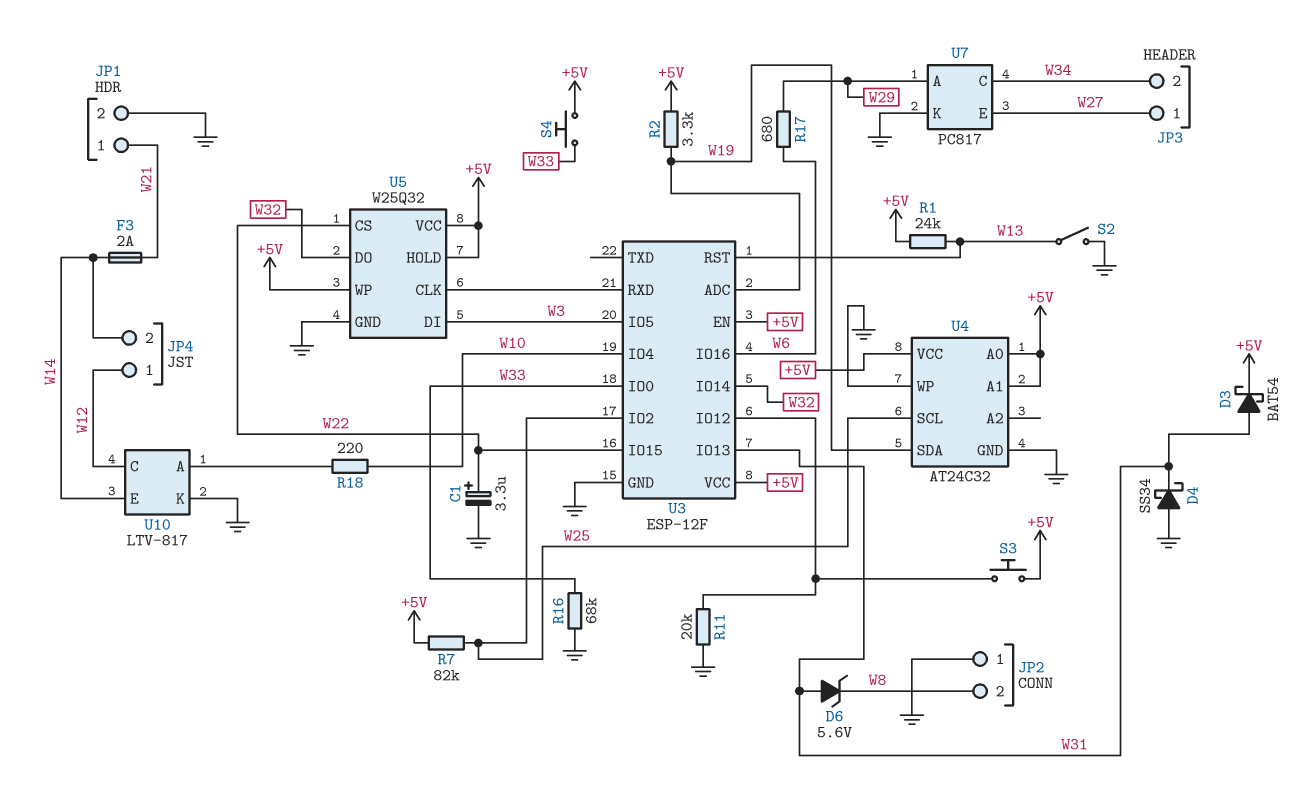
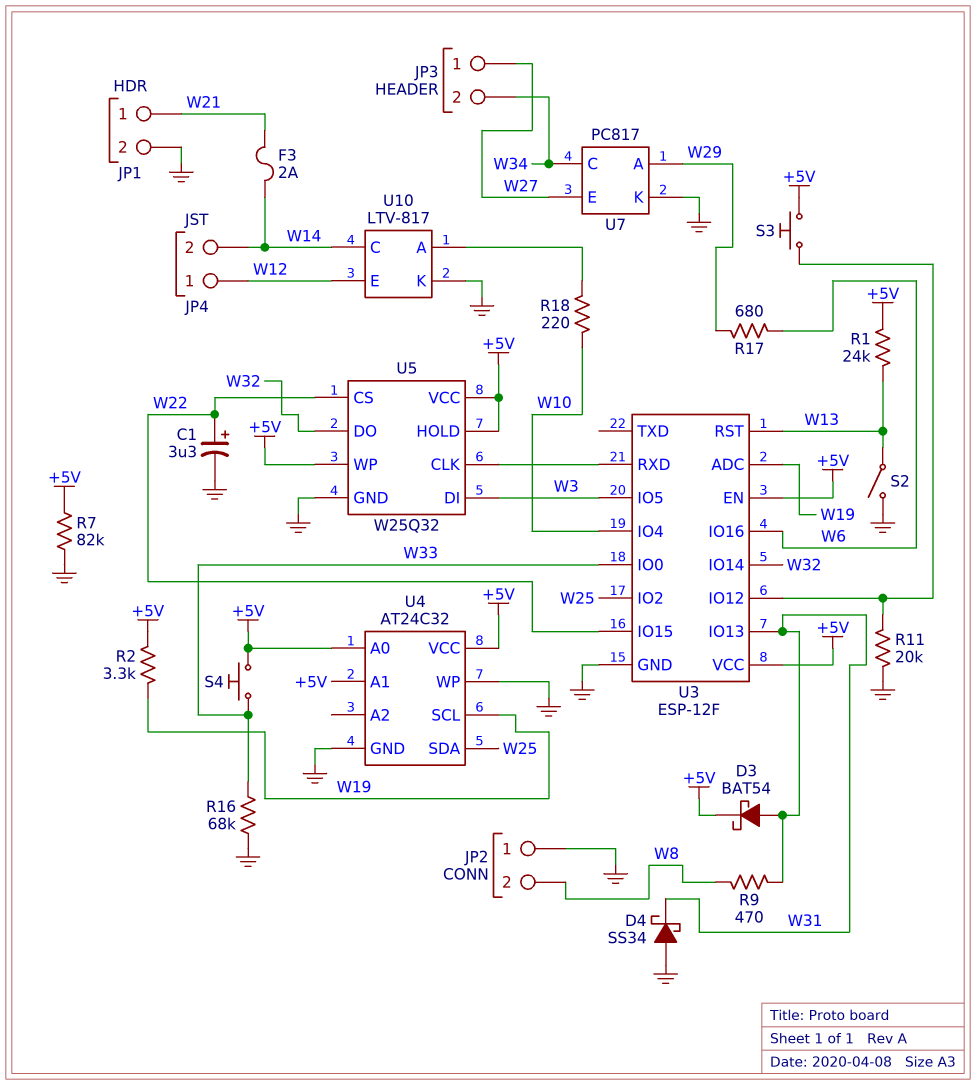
D6: zener 5.6V (A W31, K W8) -> none
R7: 82k (+5V, W25) -> 82k (+5V, GND)
R9: none -> 470 (W8, W31)
U4 pin SCL: W25 -> W19
U4 pin SDA: W19 -> W25
U10 pin C: W12 -> W14
U10 pin E: W14 -> W12

